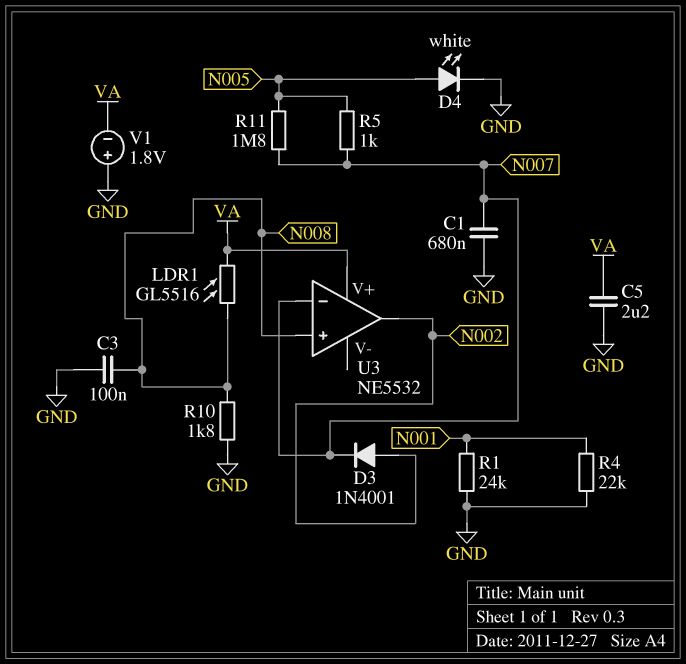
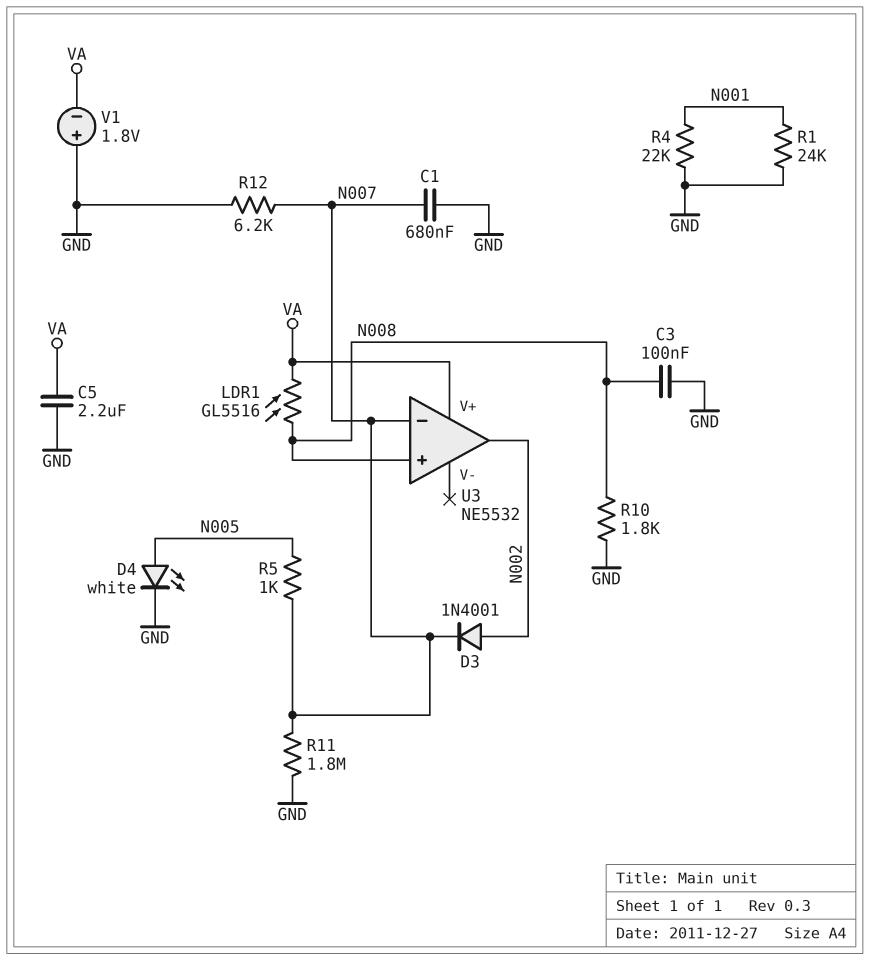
R11: 1.8M (N005, N007) -> 1.8M (GND, N007)
R12: none -> 6.2k (GND, N007)

